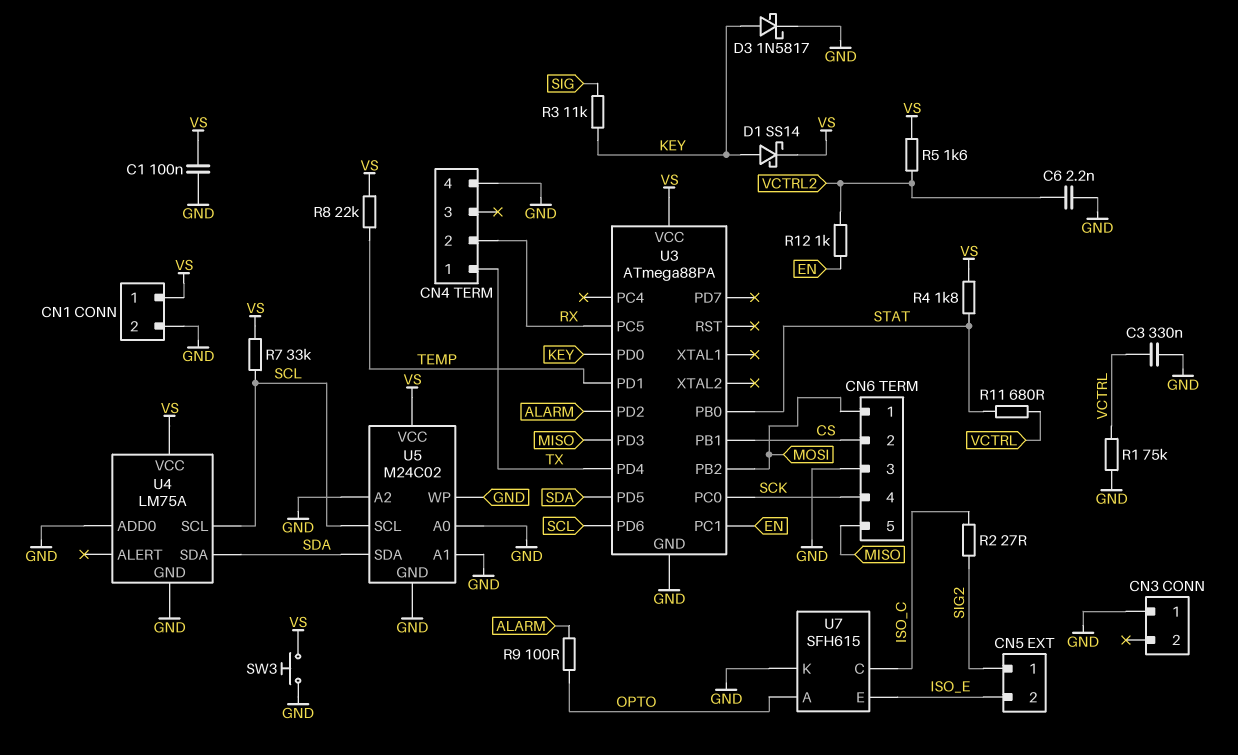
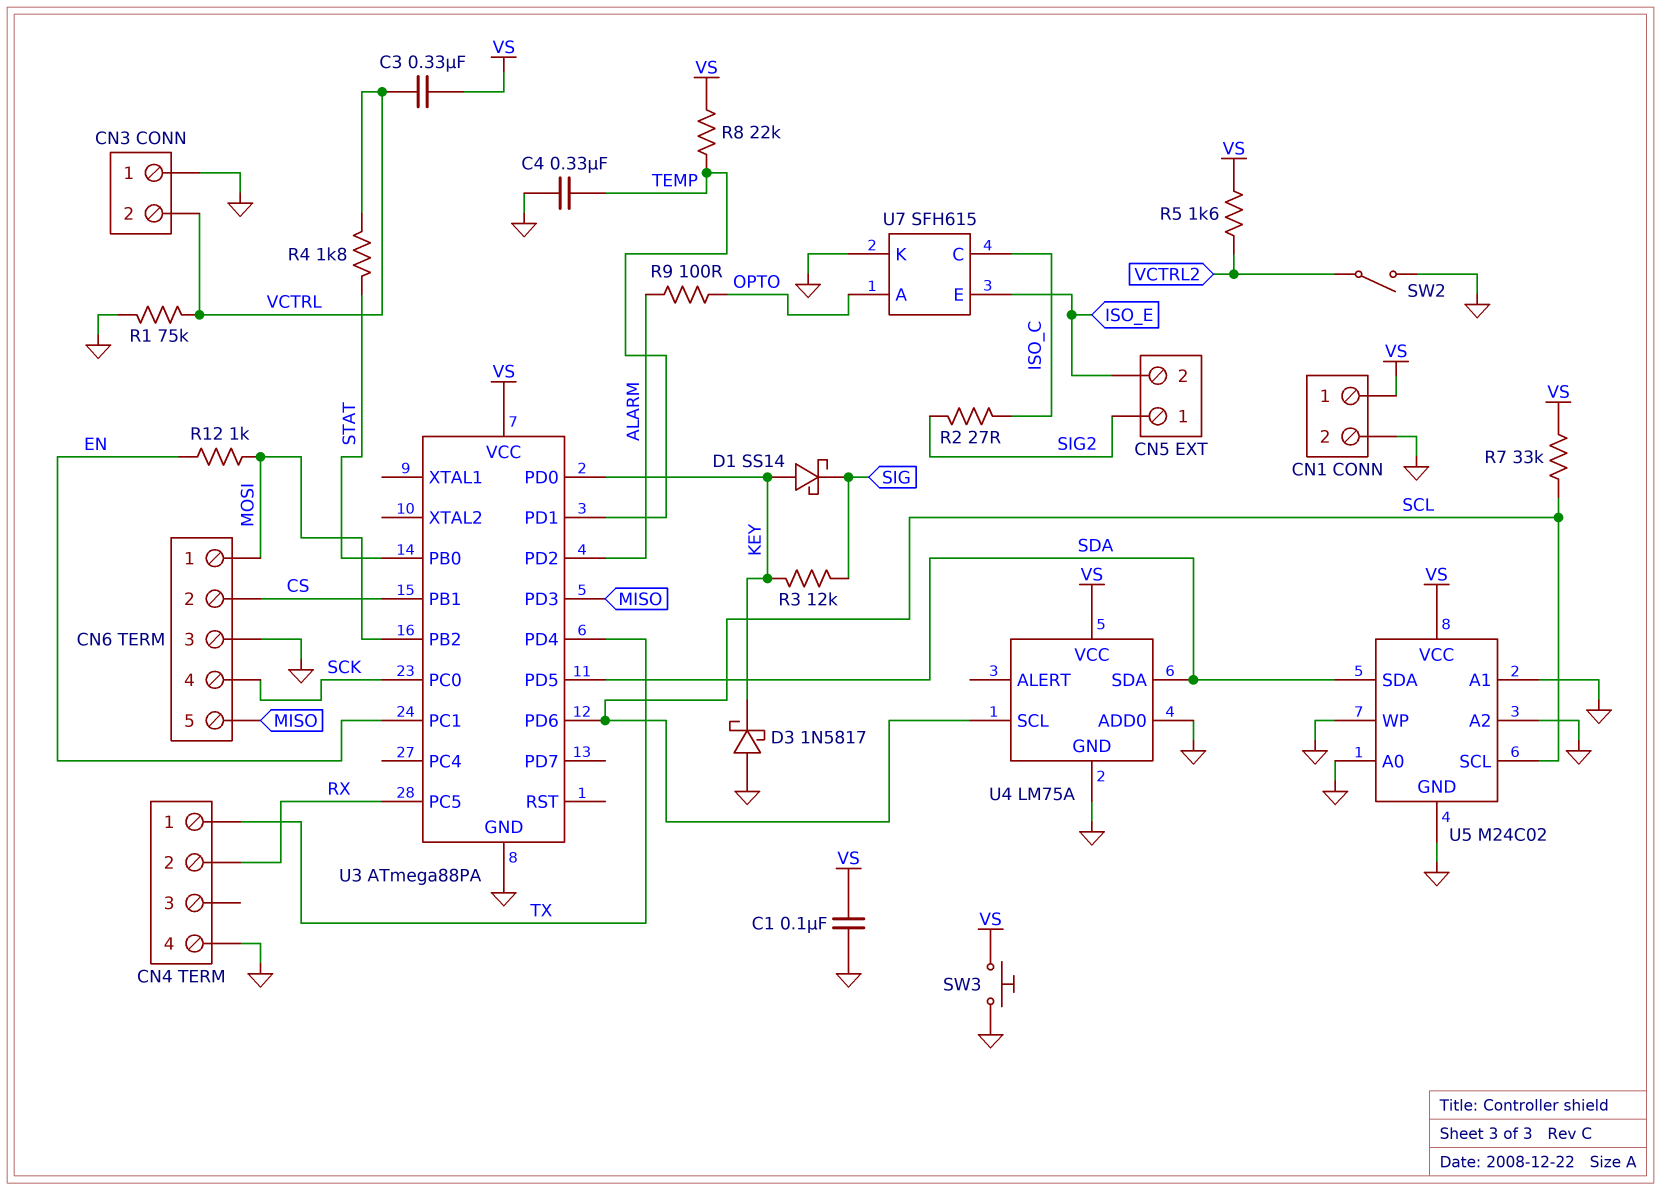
C3: 330nF (GND, VCTRL) -> 330nF (VCTRL, VS)
C4: none -> 330nF (GND, TEMP)
C6: 2.2nF (GND, VCTRL2) -> none
CN3 pin 2: none -> VCTRL
D1: schottky SS14 (A KEY, K VS) -> schottky SS14 (A KEY, K SIG)
D3: schottky 1N5817 (A KEY, K GND) -> schottky 1N5817 (A GND, K KEY)
R3: 11k (KEY, SIG) -> 12k (KEY, SIG)
R4: 1.8k (STAT, VS) -> 1.8k (STAT, VCTRL)
R11: 680 (STAT, VCTRL) -> none
R12: 1k (EN, VCTRL2) -> 1k (EN, MOSI)
SW2: none -> switch (GND, VCTRL2)

